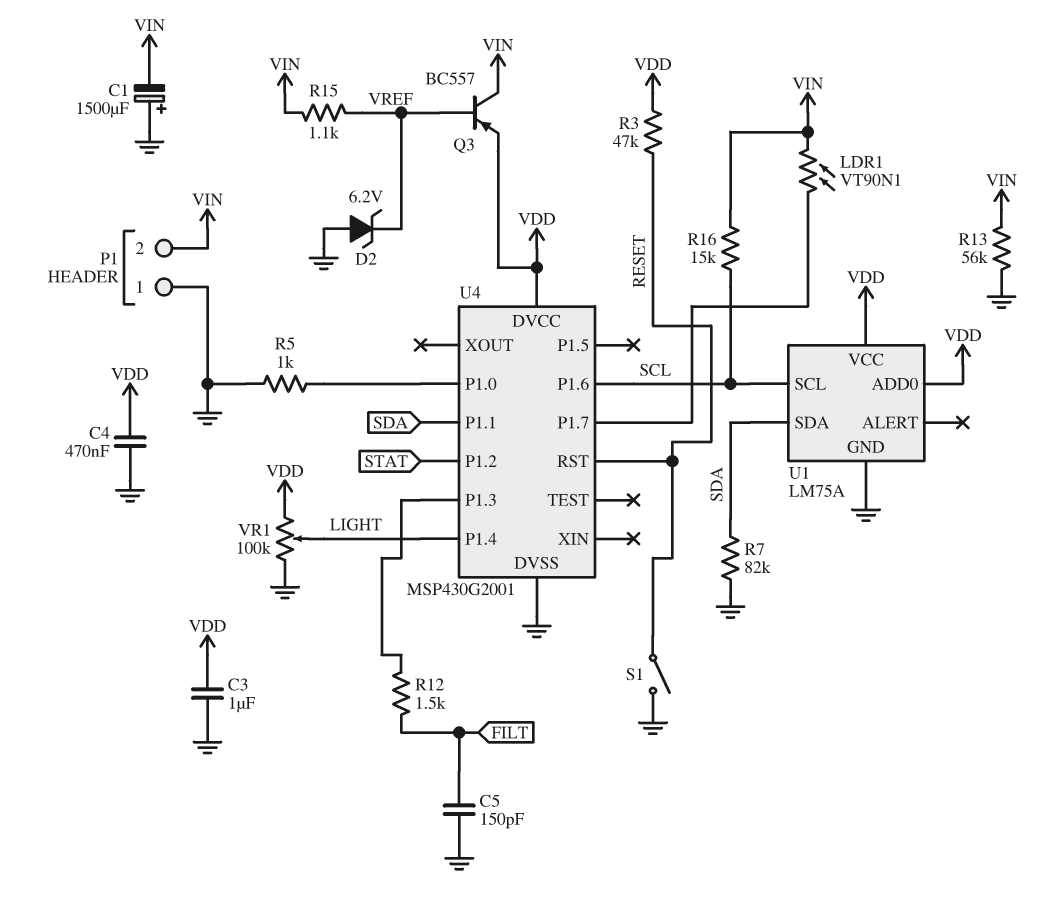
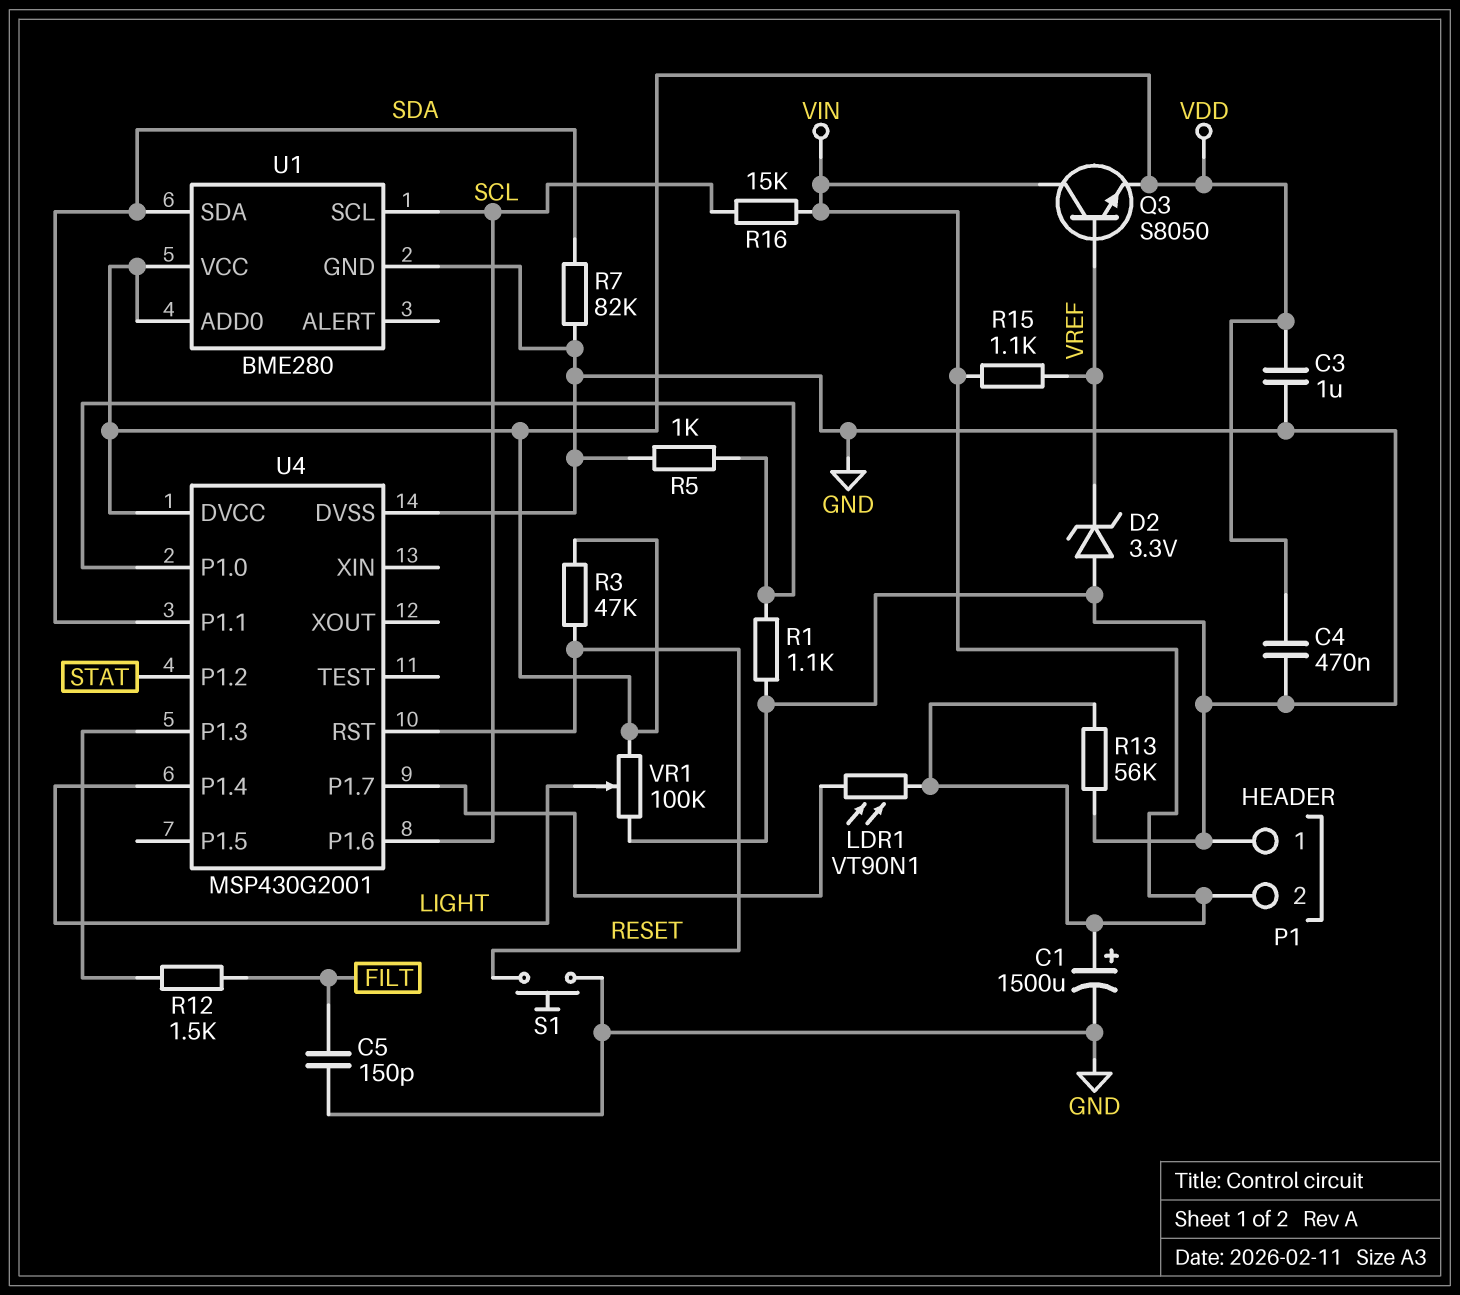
C1: 1500uF (plus GND, minus VIN) -> 1500uF (plus VIN, minus GND)
D2: zener 6.2V (A GND, K VREF) -> zener 3.3V (A GND, K VREF)
Q3: PNP BC557 (B VREF, C VIN, E VDD) -> NPN S8050 (B VREF, C VIN, E VDD)
R1: none -> 1.1k (GND, U4/P1.0)
S1: switch (GND, RESET) -> button (GND, RESET)
U1: LM75A -> BME280

